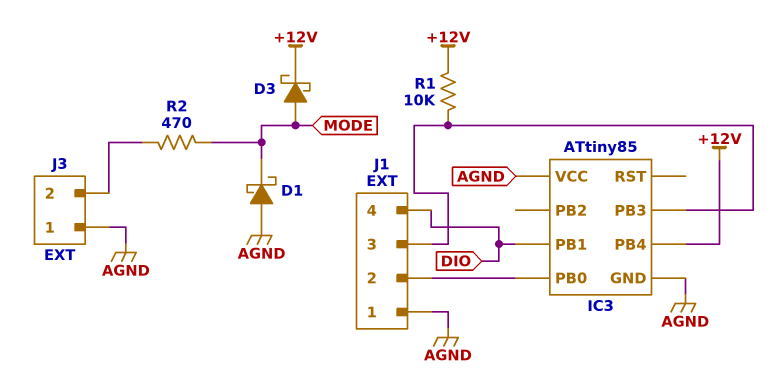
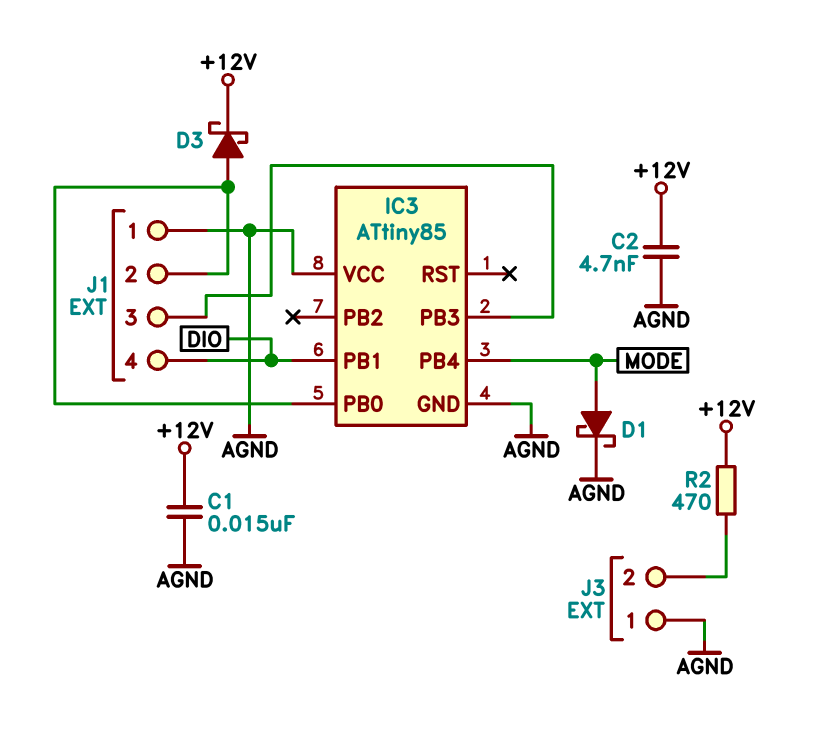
C1: none -> 15nF (+12V, AGND)
C2: none -> 4.7nF (+12V, AGND)
D1: schottky (A AGND, K MODE) -> schottky (A MODE, K AGND)
D3: schottky (A MODE, K +12V) -> schottky (A IC3/PB0, K +12V)
IC3 pin PB4: +12V -> MODE
R1: 10k (+12V, IC3/PB3) -> none
R2: 470 (J3/2, MODE) -> 470 (+12V, J3/2)

